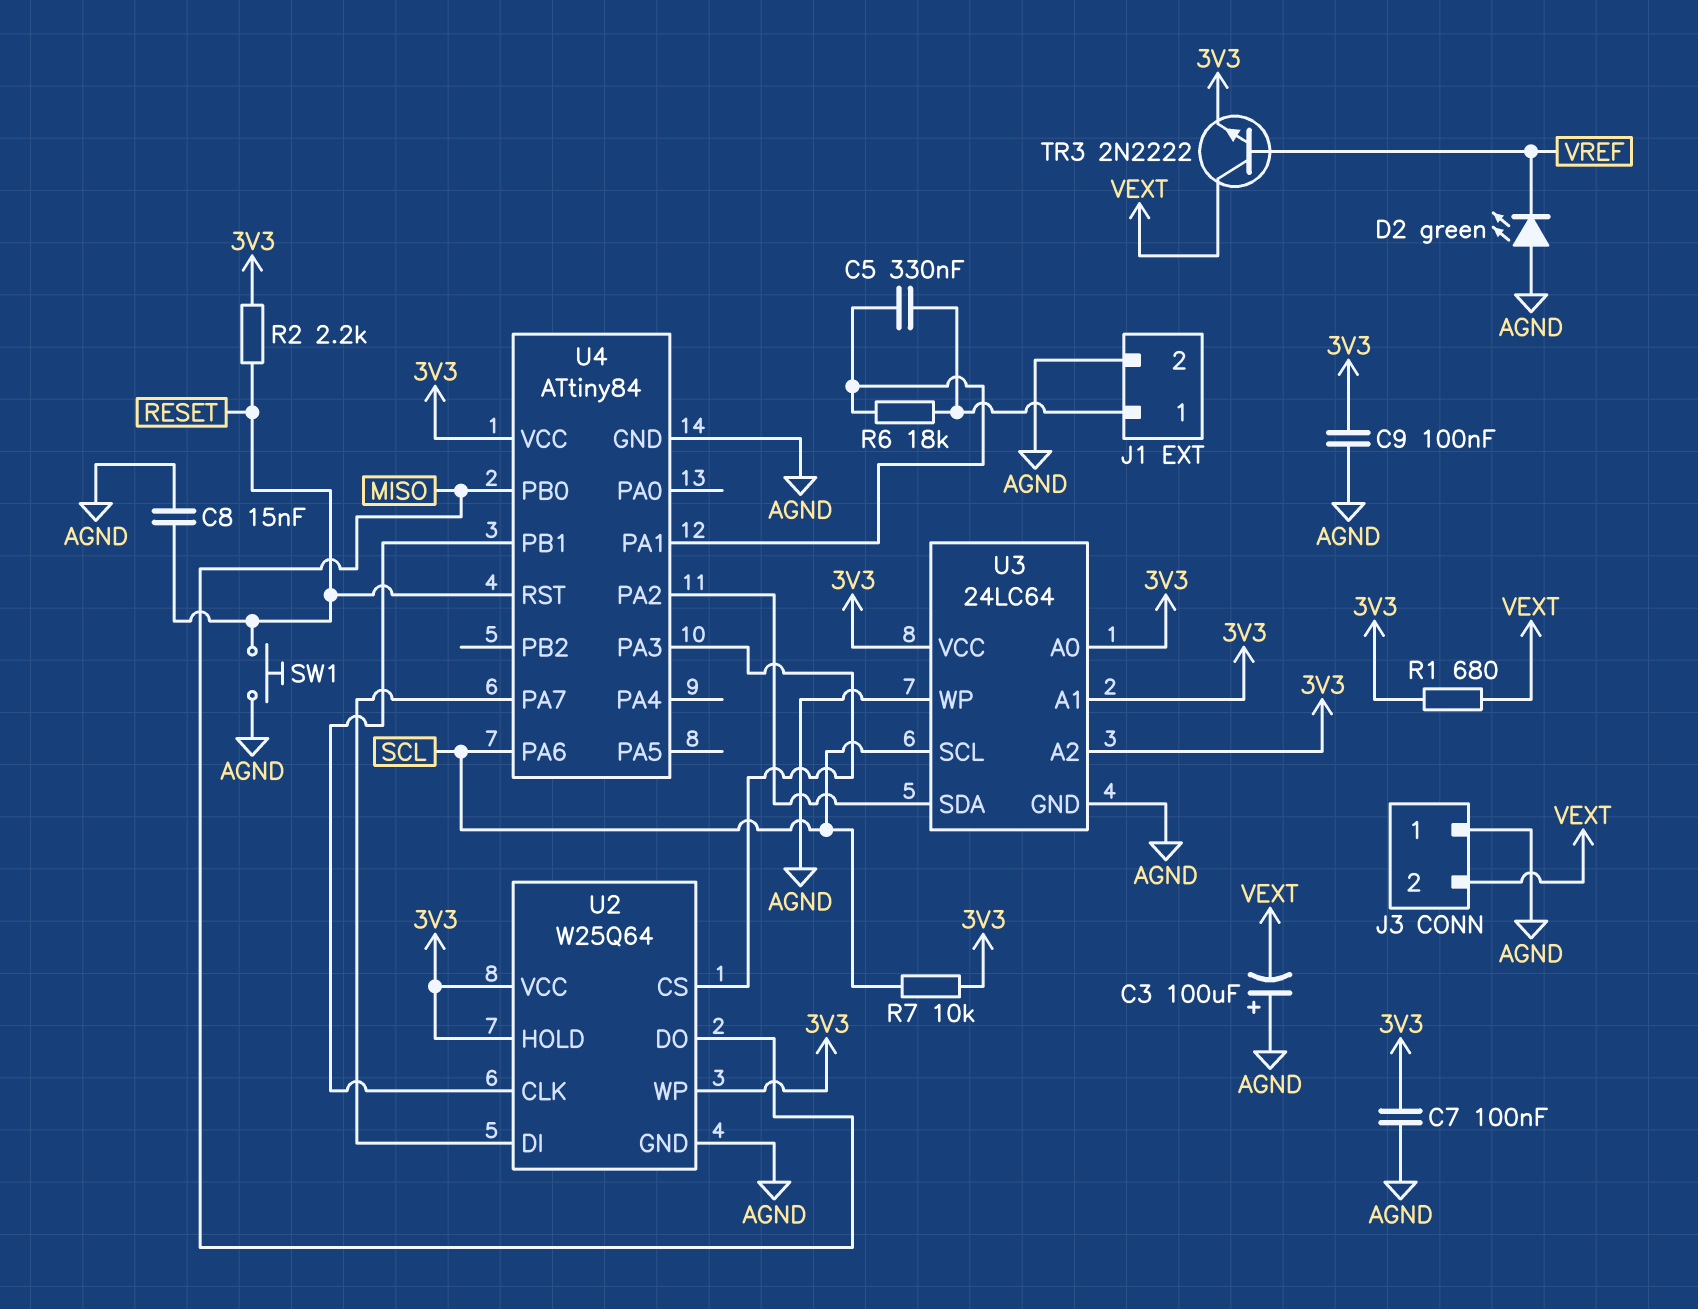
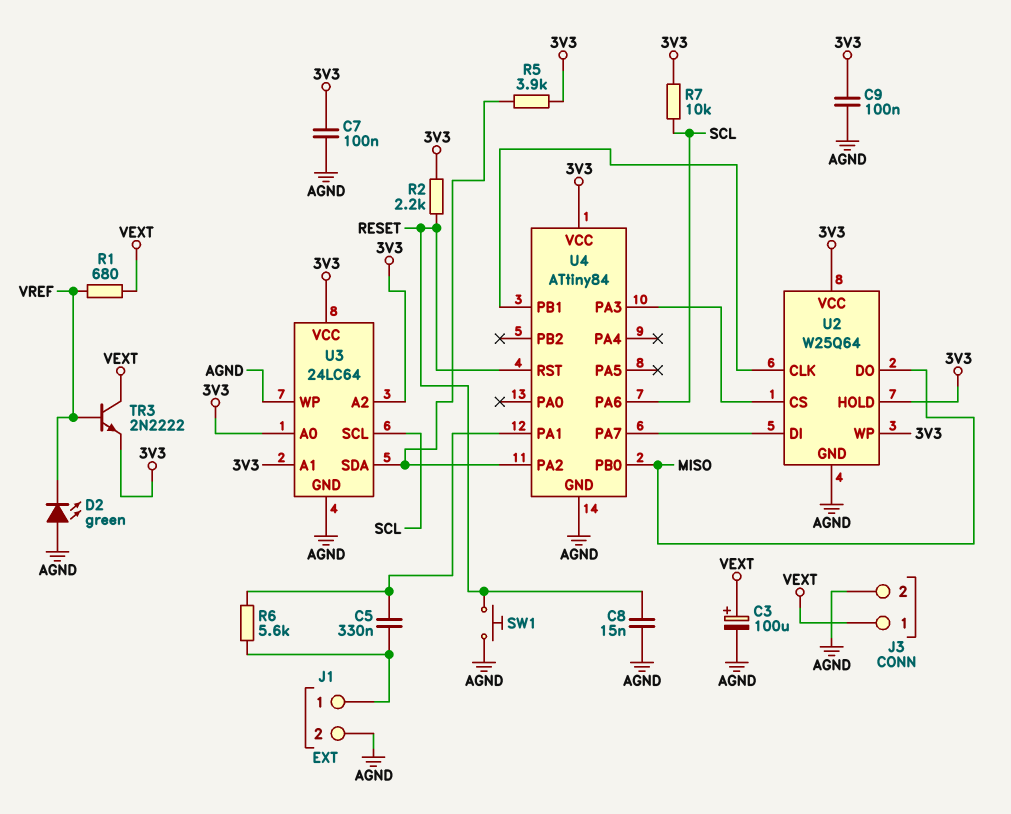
C3: 100uF (plus AGND, minus VEXT) -> 100uF (plus VEXT, minus AGND)
J3 pin 1: AGND -> VEXT
J3 pin 2: VEXT -> AGND
R1: 680 (3V3, VEXT) -> 680 (VEXT, VREF)
R5: none -> 3.9k (3V3, U3/SDA)
R6: 18k (J1/1, U4/PA1) -> 5.6k (J1/1, U4/PA1)

